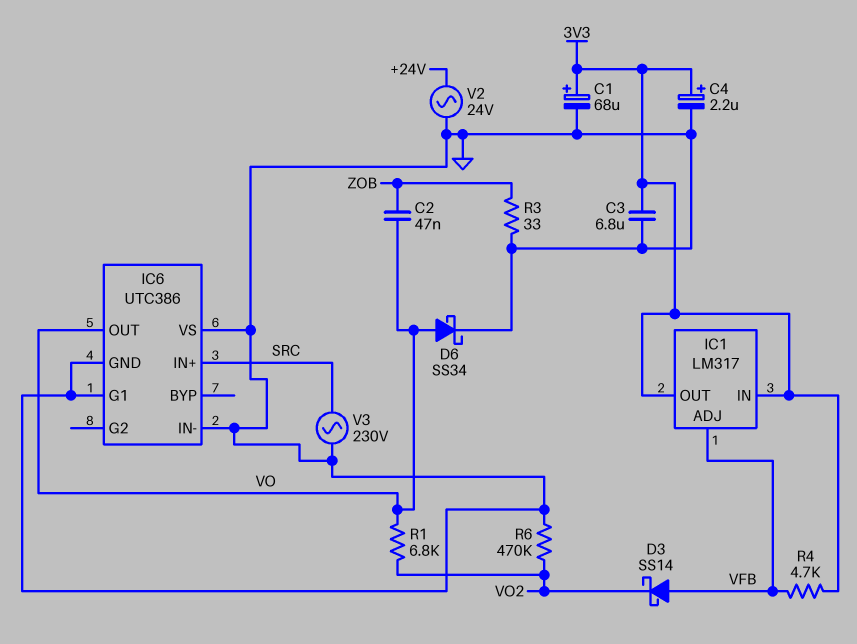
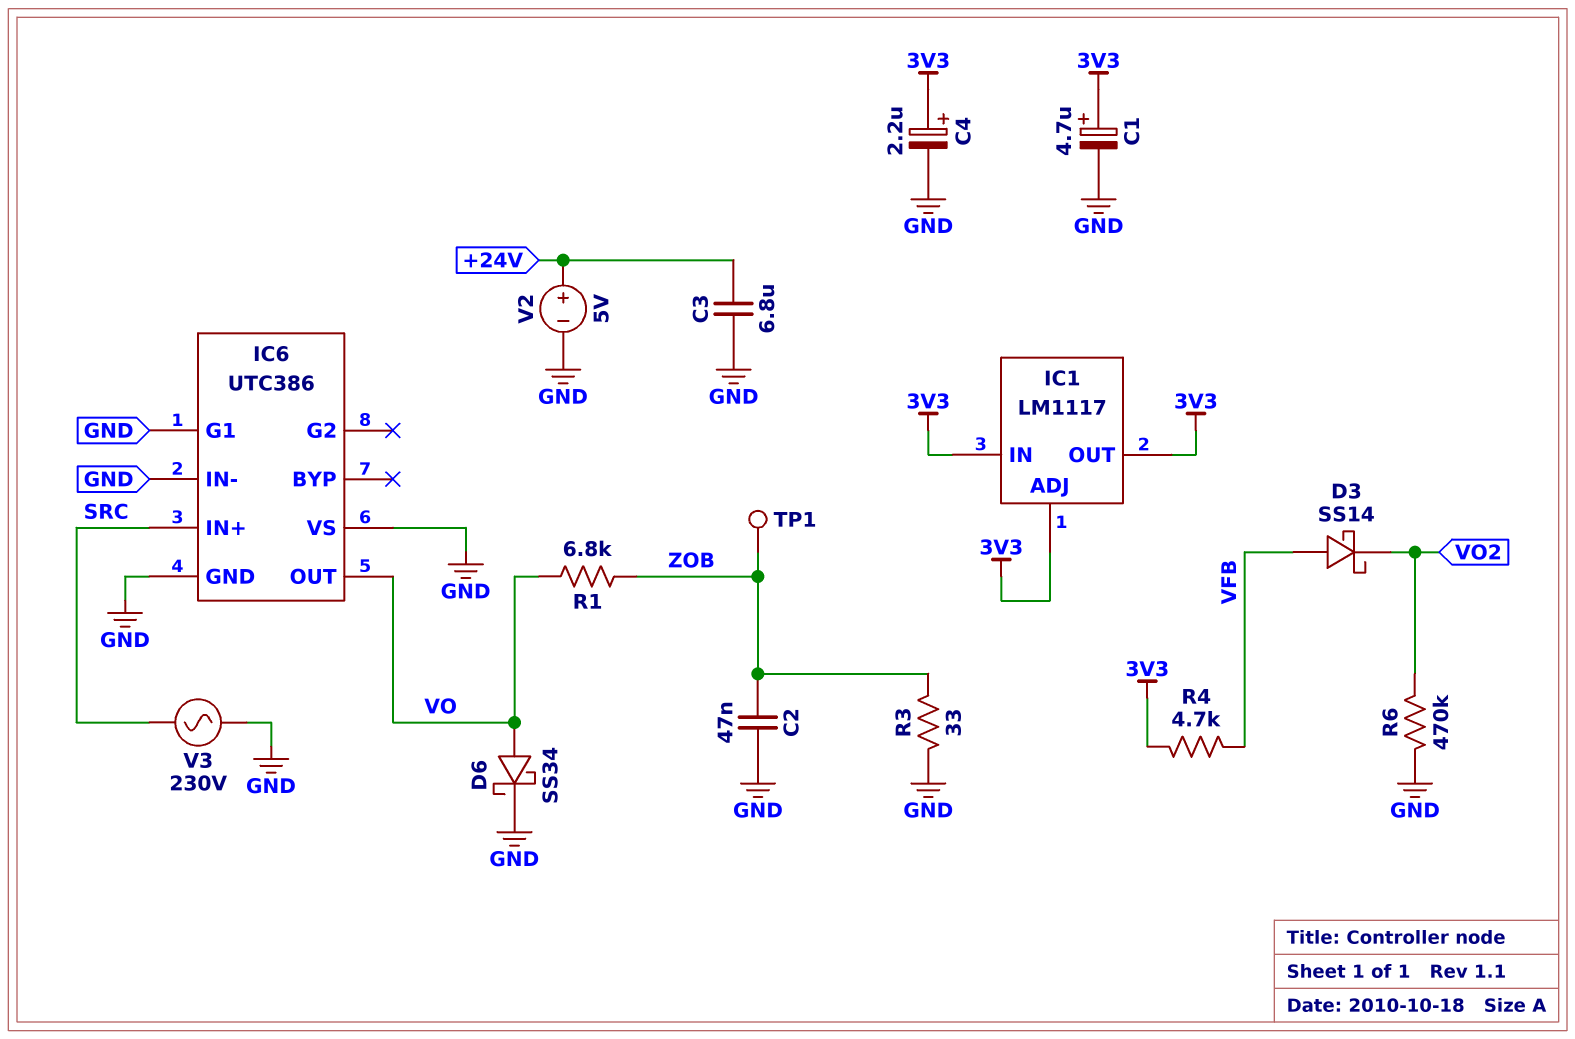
C1: 68uF (plus 3V3, minus GND) -> 4.7uF (plus 3V3, minus GND)
C2: 47nF (VO, ZOB) -> 47nF (GND, ZOB)
C3: 6.8uF (3V3, GND) -> 6.8uF (+24V, GND)
IC1: LM317 -> LM1117
IC1 pin ADJ: VFB -> 3V3
R1: 6.8k (VO, VO2) -> 6.8k (VO, ZOB)
TP1: none -> test point (ZOB)
V2: AC 24V (+24V, GND) -> 5V (plus +24V, minus GND)

